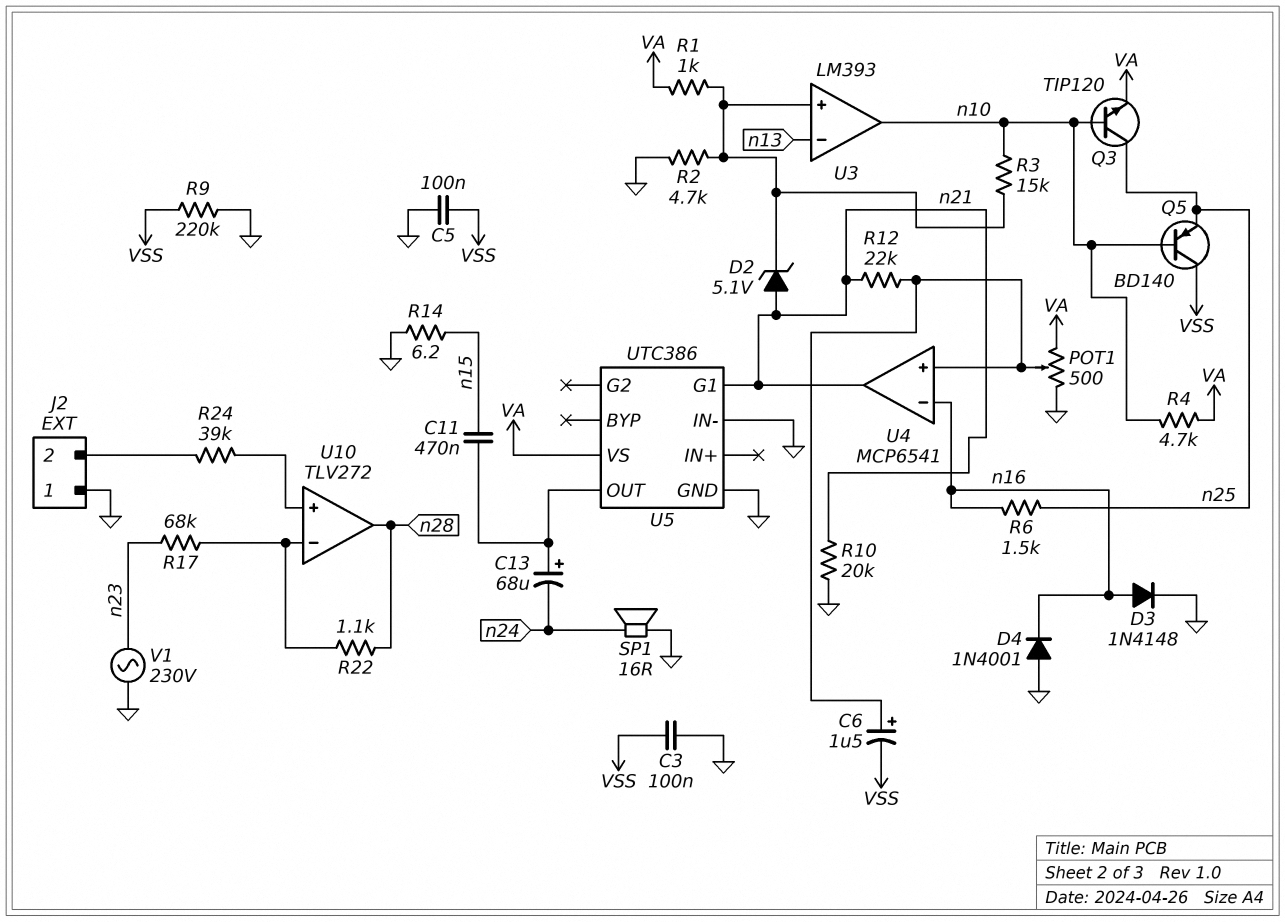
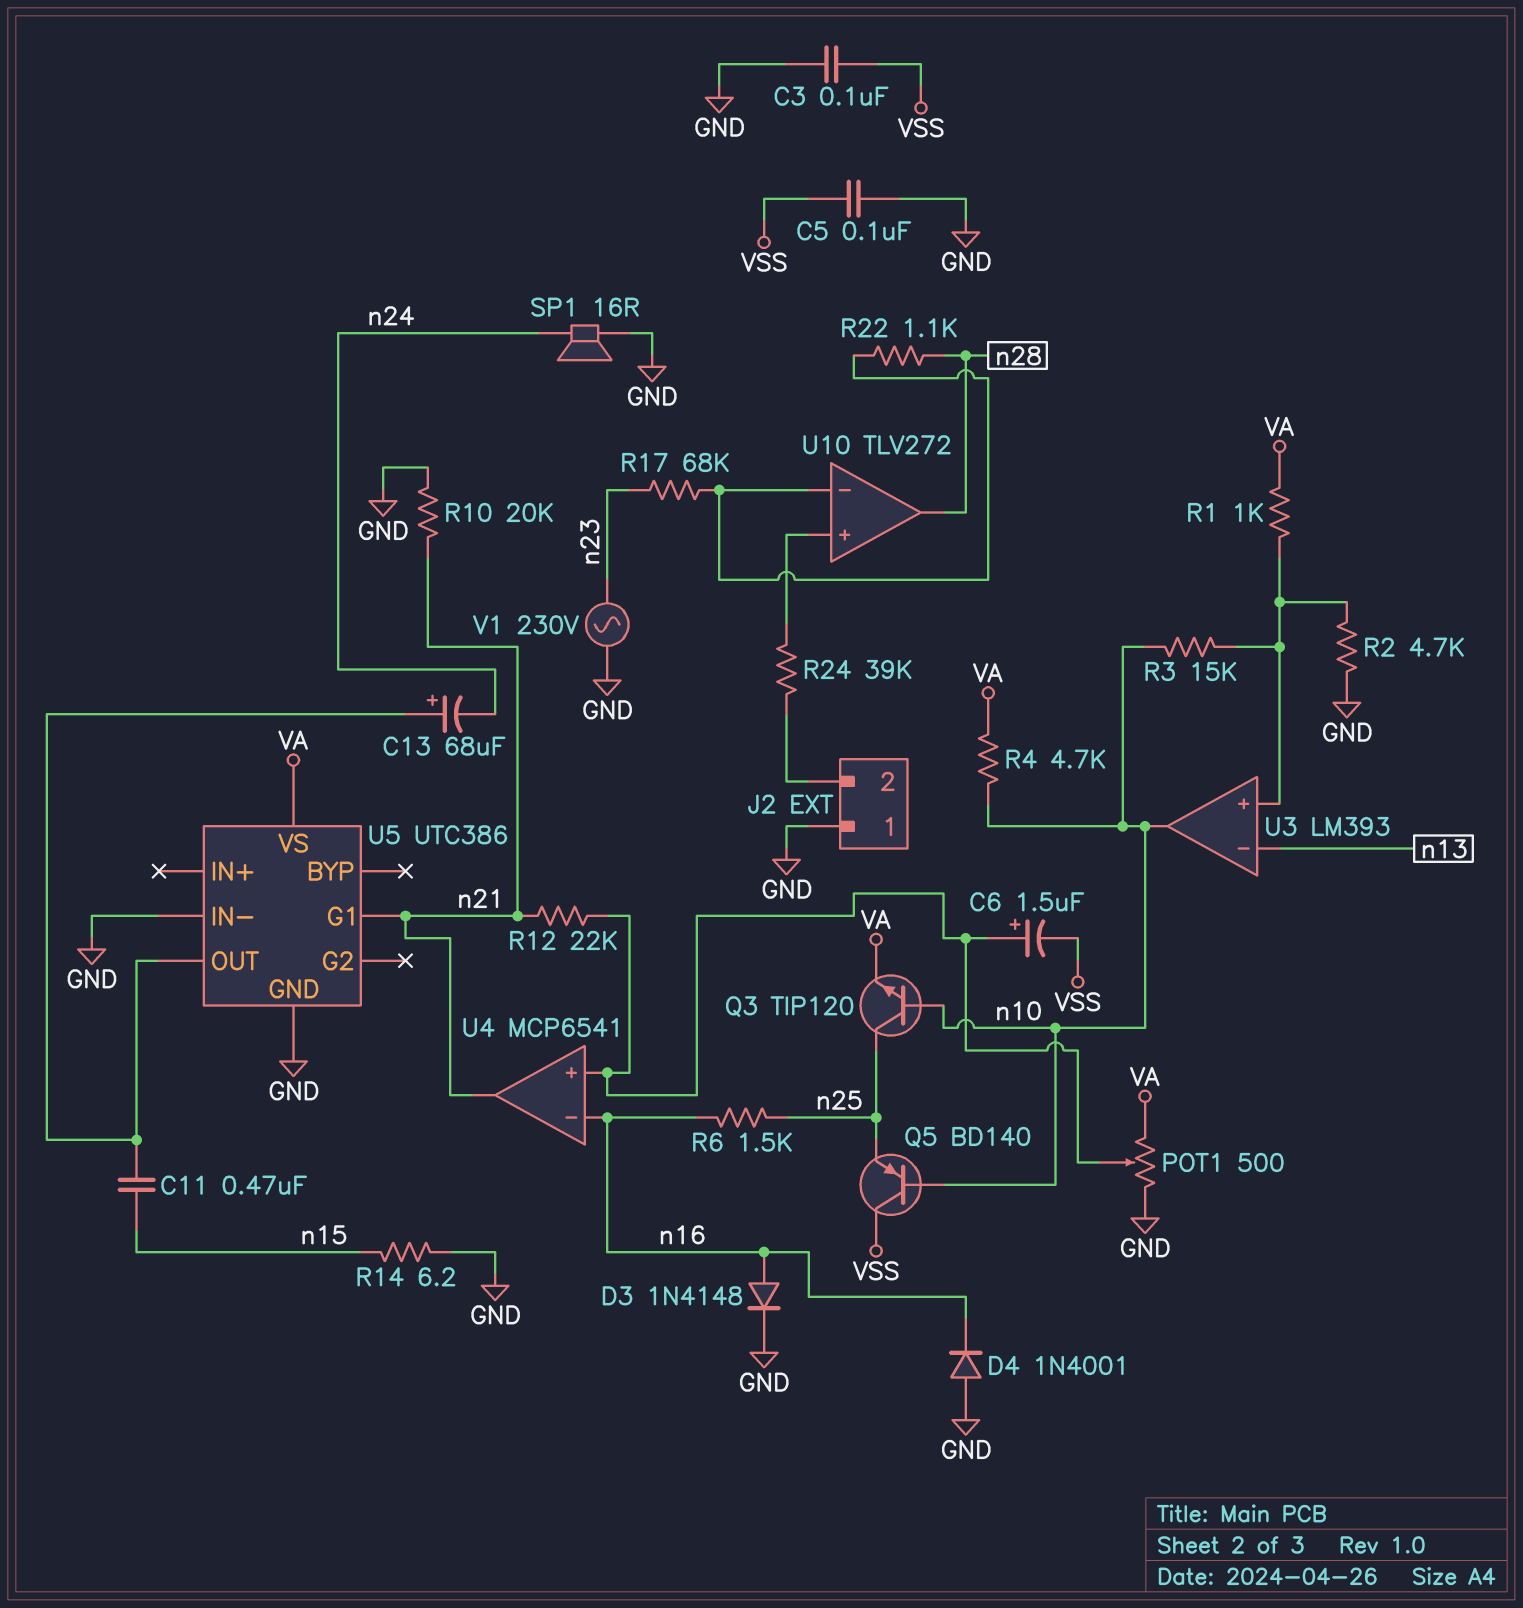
D2: zener 5.1V (A n21, K U3/in+) -> none
R9: 220k (GND, VSS) -> none

